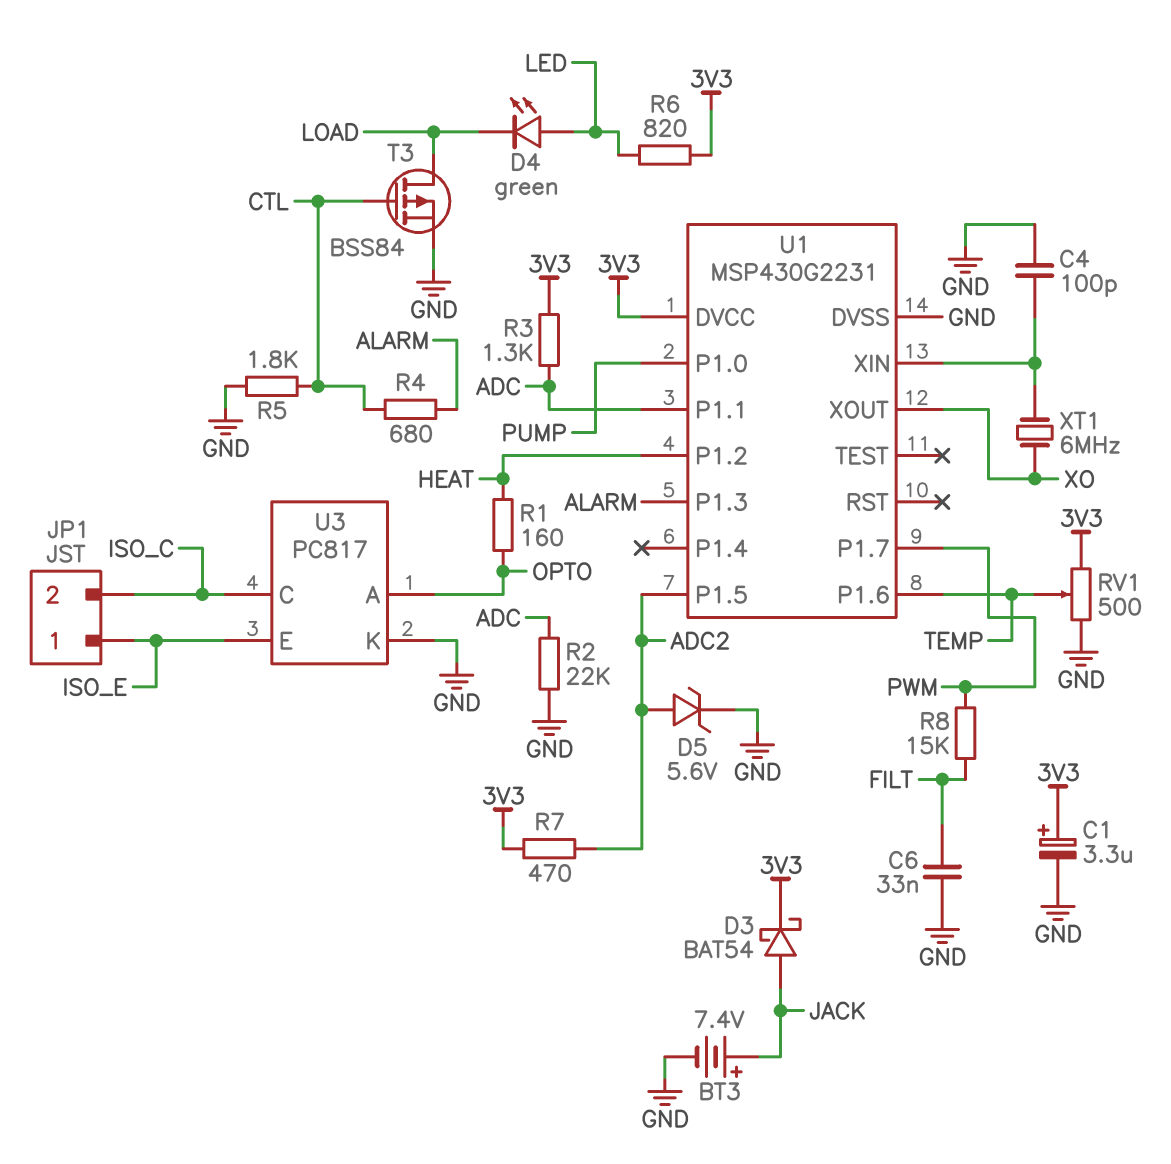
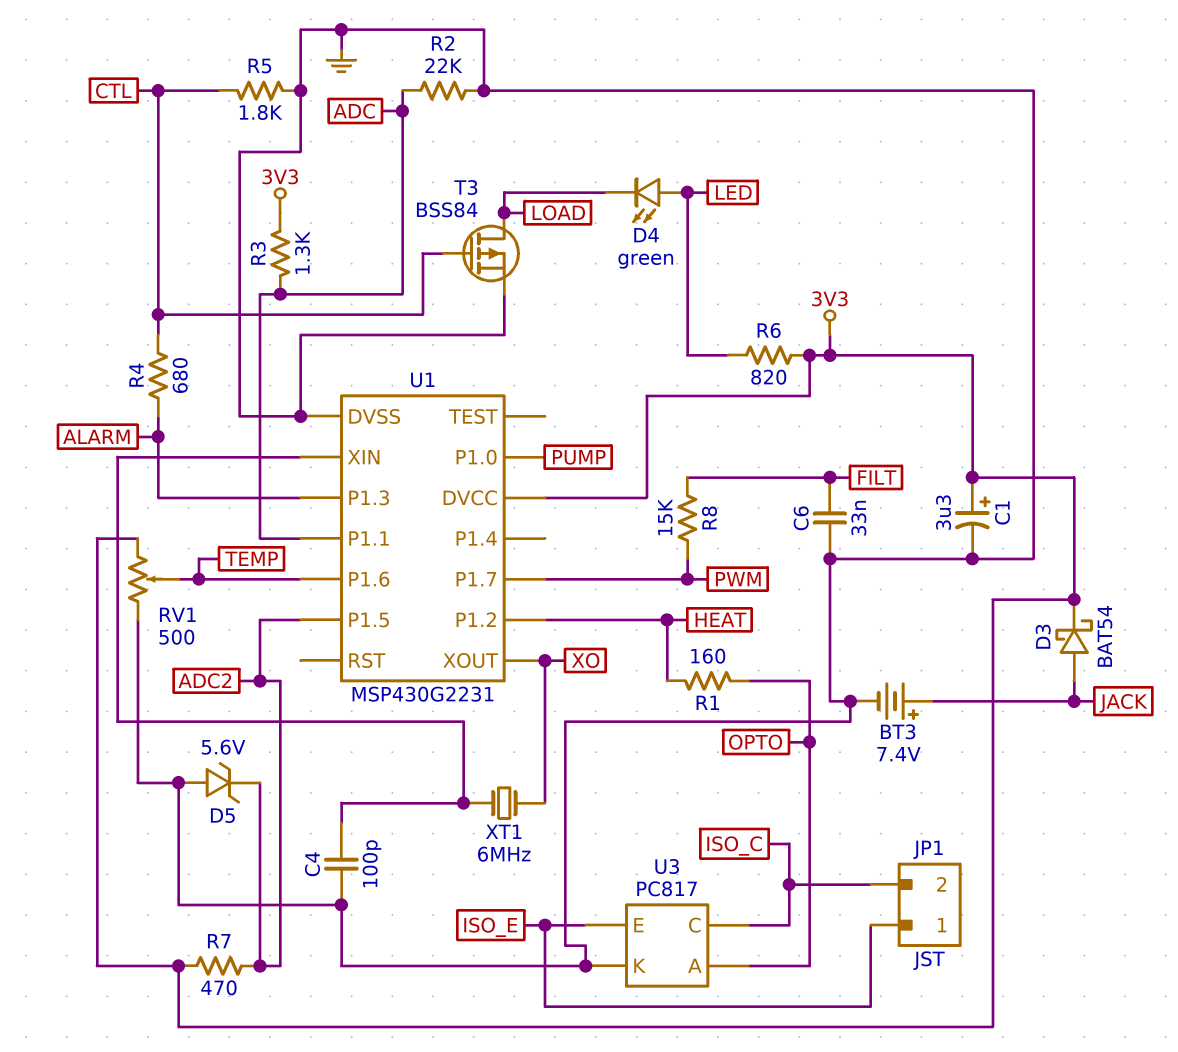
D5: zener 5.6V (A ADC2, K GND) -> zener 5.6V (A GND, K ADC2)

